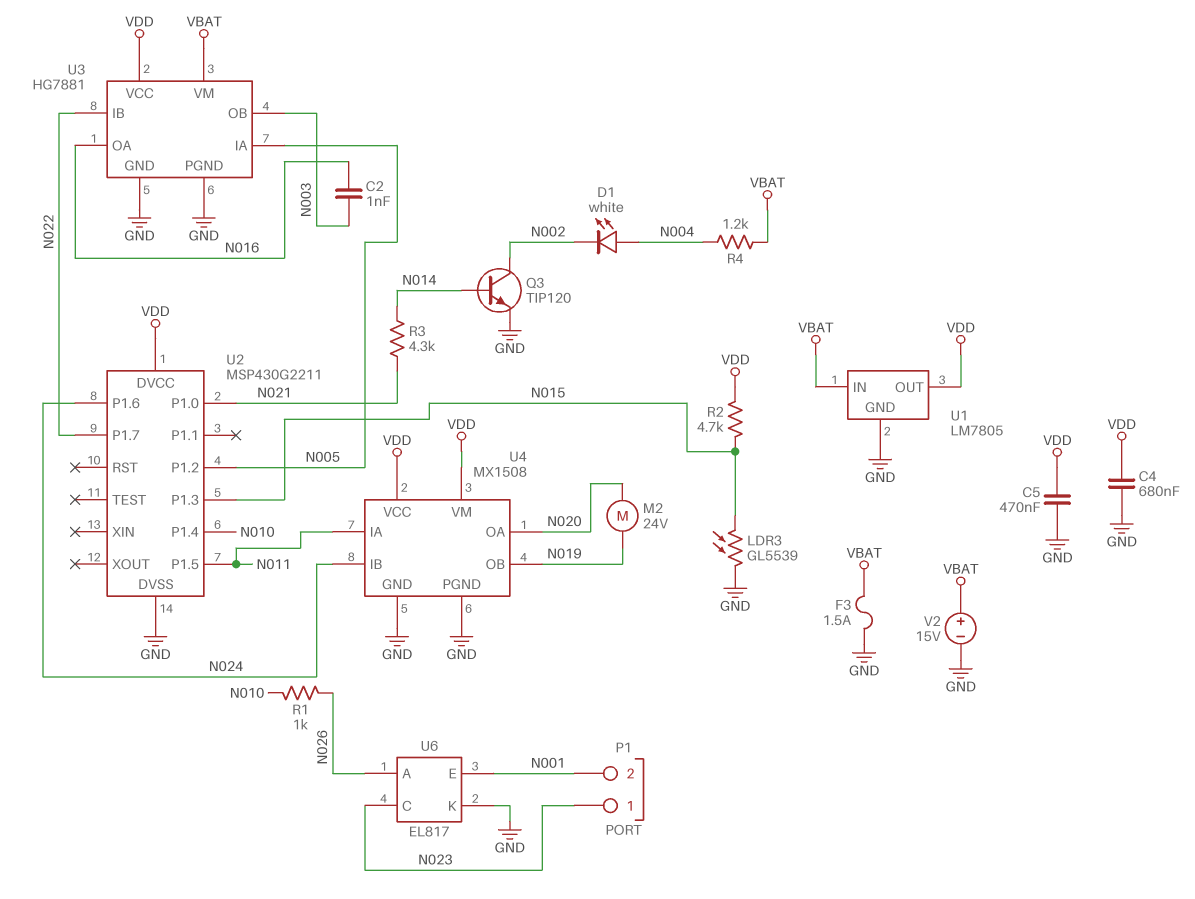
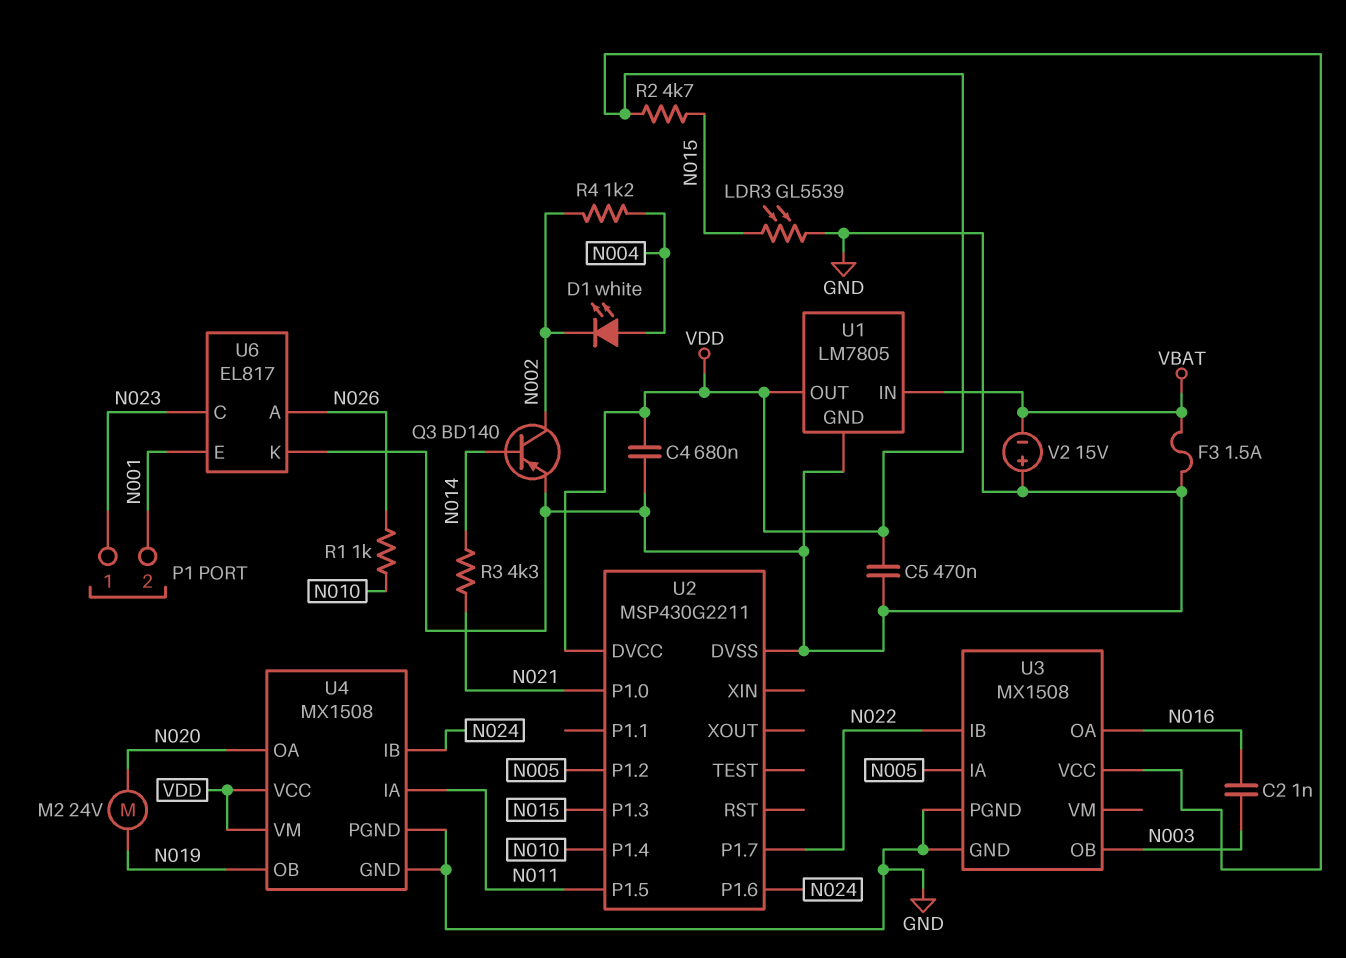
Q3: NPN TIP120 (B N014, C N002, E GND) -> PNP BD140 (B N014, C N002, E GND)
R4: 1.2k (N004, VBAT) -> 1.2k (N002, N004)
U3: HG7881 -> MX1508
U3 pin VM: VBAT -> none
V2: 15V (plus VBAT, minus GND) -> 15V (plus GND, minus VBAT)

